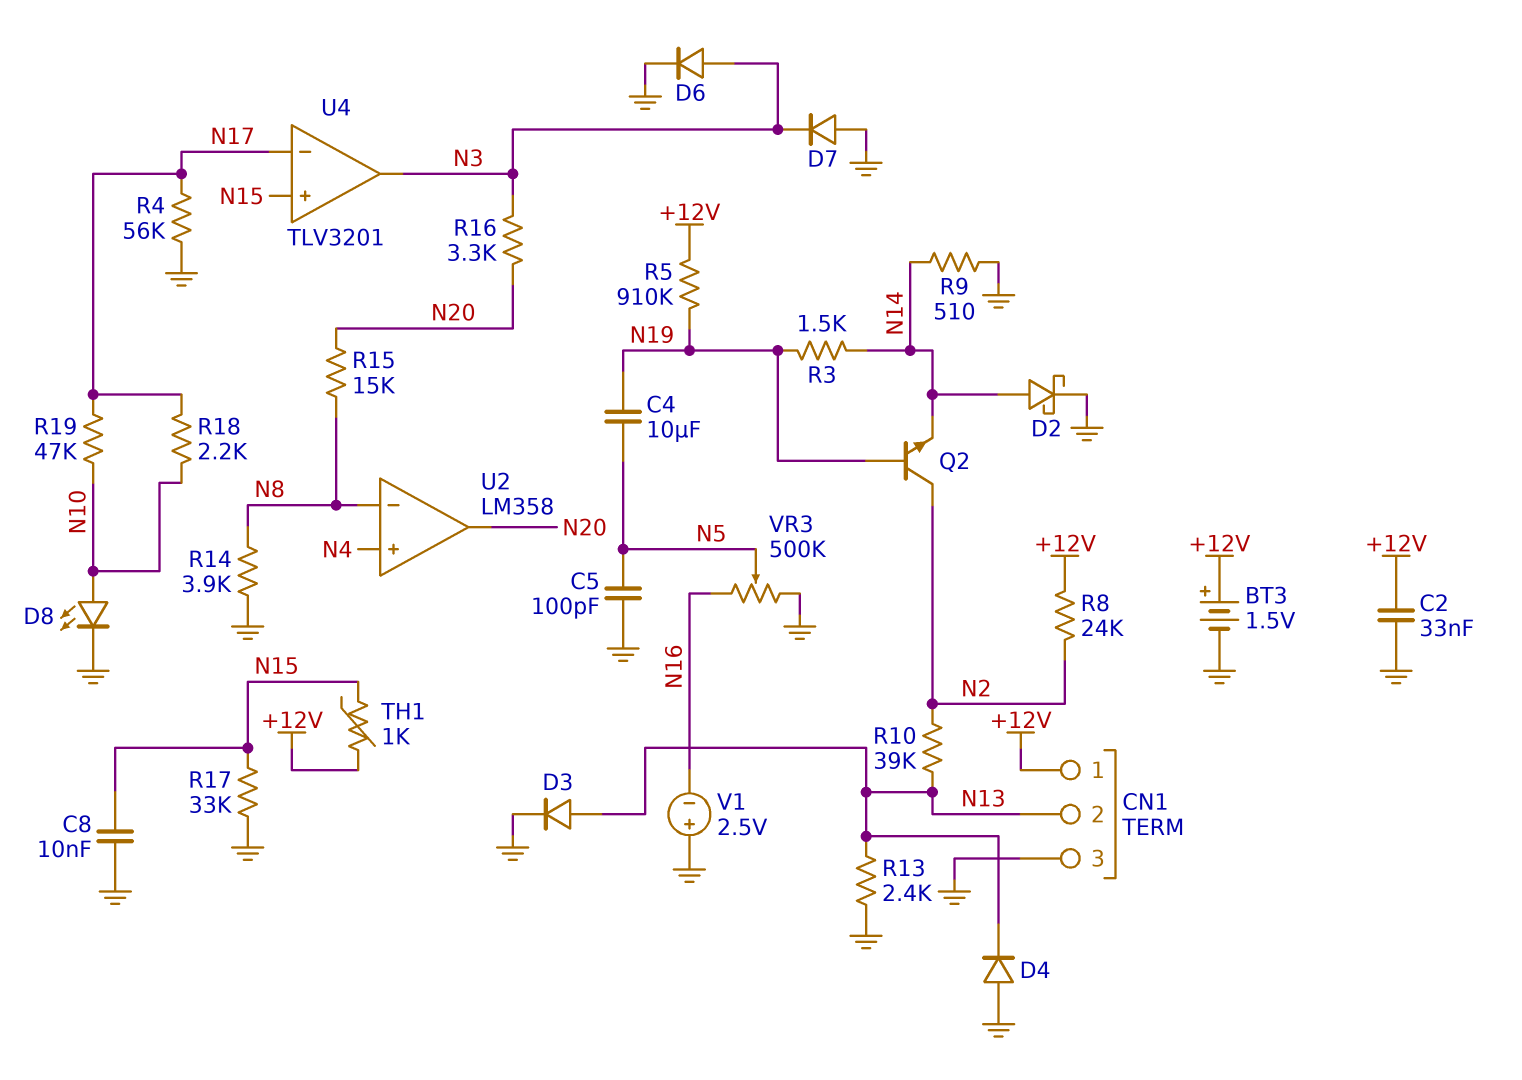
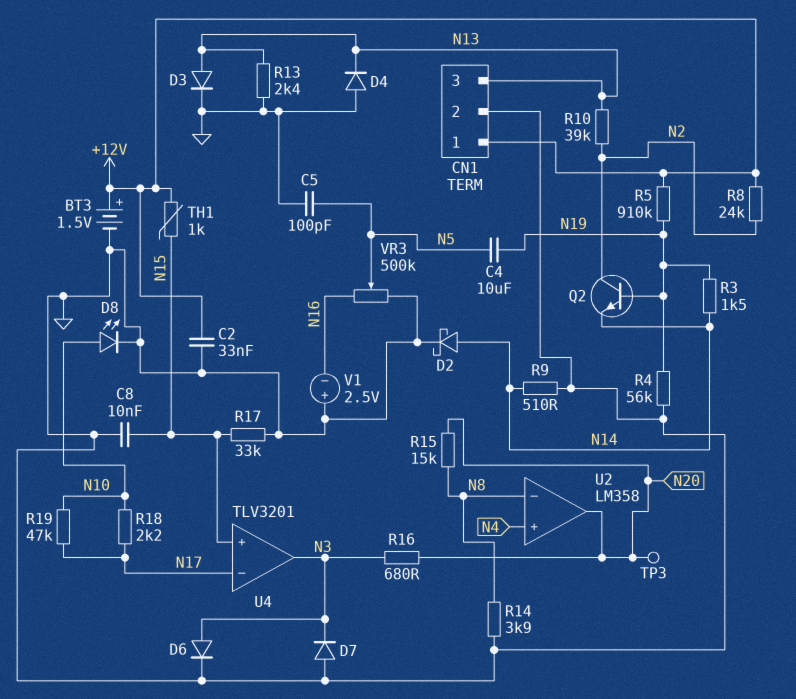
CN1 pin 2: N13 -> GND
CN1 pin 3: GND -> N13
R4: 56k (GND, N17) -> 56k (GND, N19)
R16: 3.3k (N3, N20) -> 680 (N3, N20)
TP3: none -> test point (N20)

